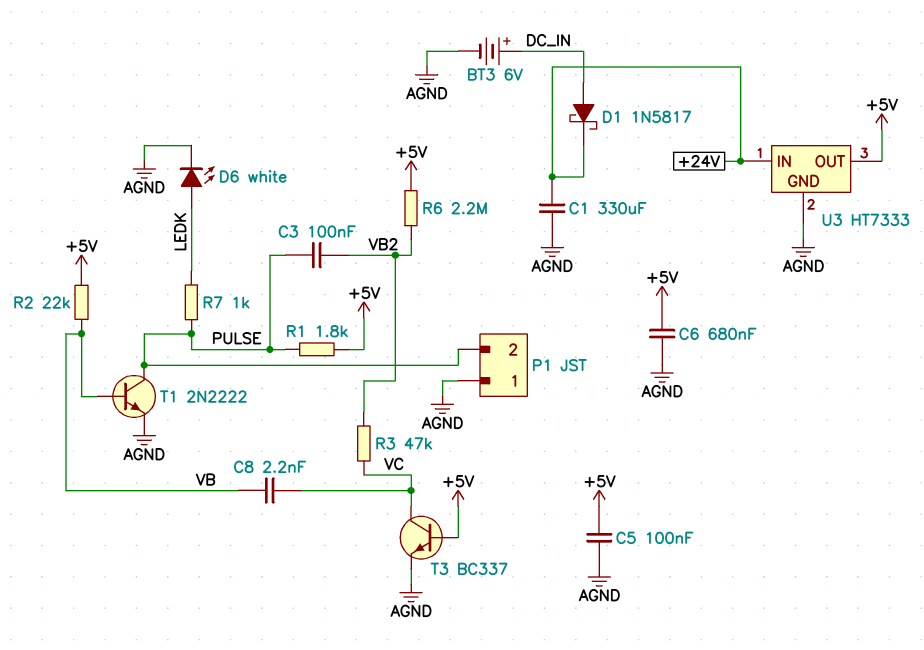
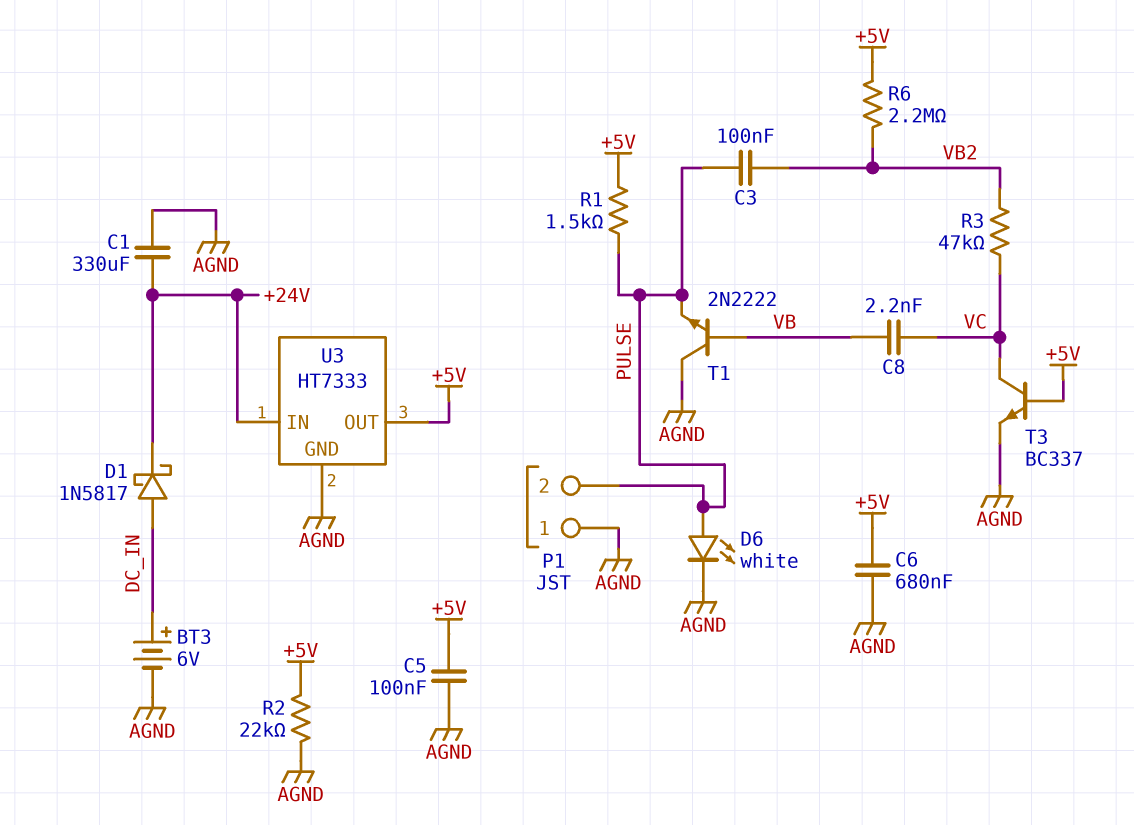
D6: LED white (A LEDK, K AGND) -> LED white (A PULSE, K AGND)
R1: 1.8k (+5V, PULSE) -> 1.5k (+5V, PULSE)
R2: 22k (+5V, VB) -> 22k (+5V, AGND)
R7: 1k (LEDK, PULSE) -> none
T1: NPN 2N2222 (B VB, C PULSE, E AGND) -> NPN 2N2222 (B VB, C AGND, E PULSE)

